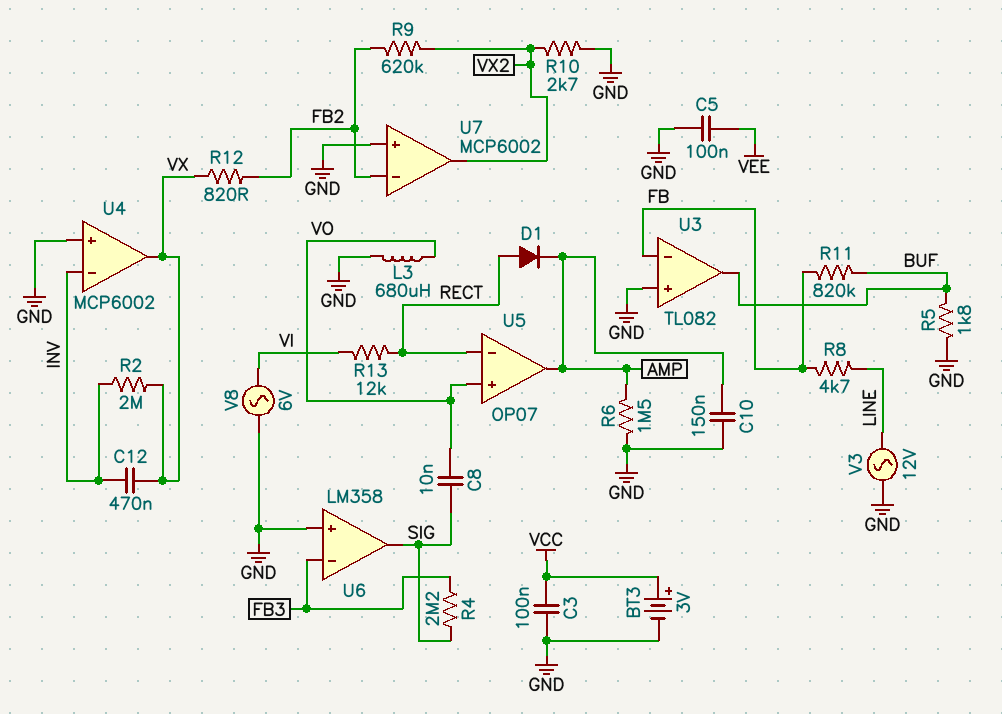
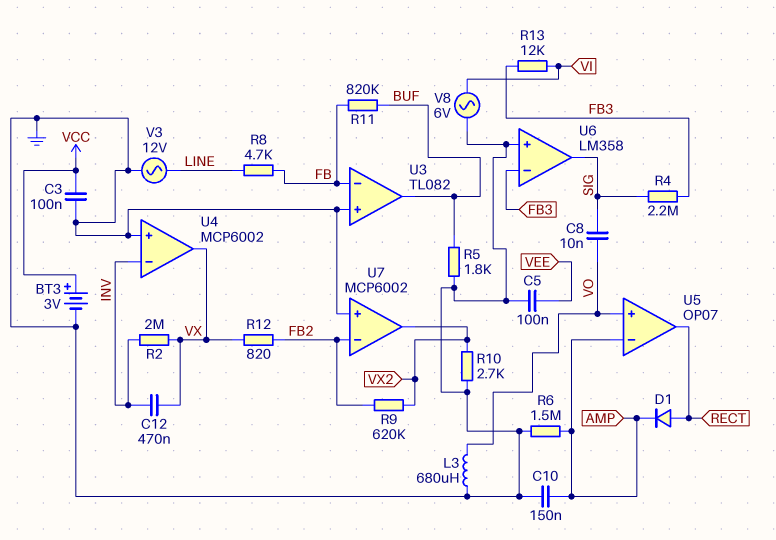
R13: 12k (RECT, VI) -> 12k (FB3, VI)
U5 pin in-: RECT -> AMP
U5 pin out: AMP -> RECT

